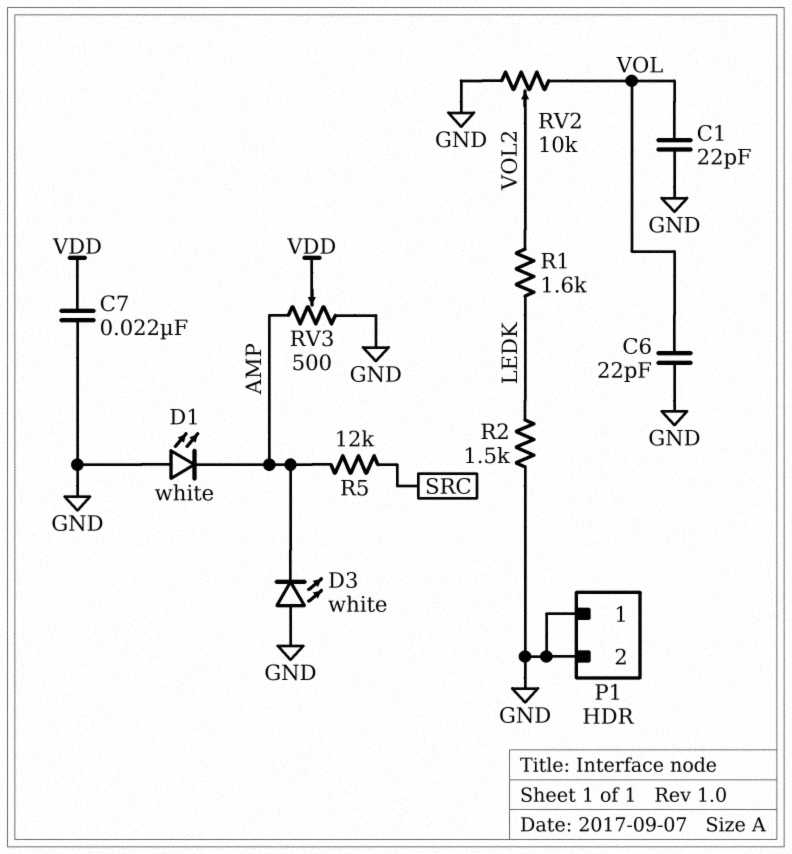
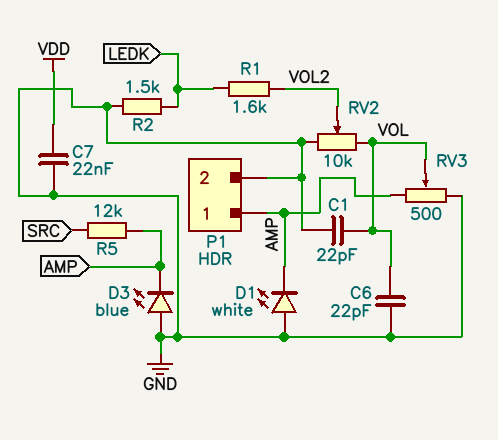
D3: LED white (A GND, K AMP) -> LED blue (A GND, K AMP)
P1 pin 1: GND -> AMP
RV3: 500 (AMP, GND, wiper VDD) -> 500 (AMP, GND, wiper VOL)

